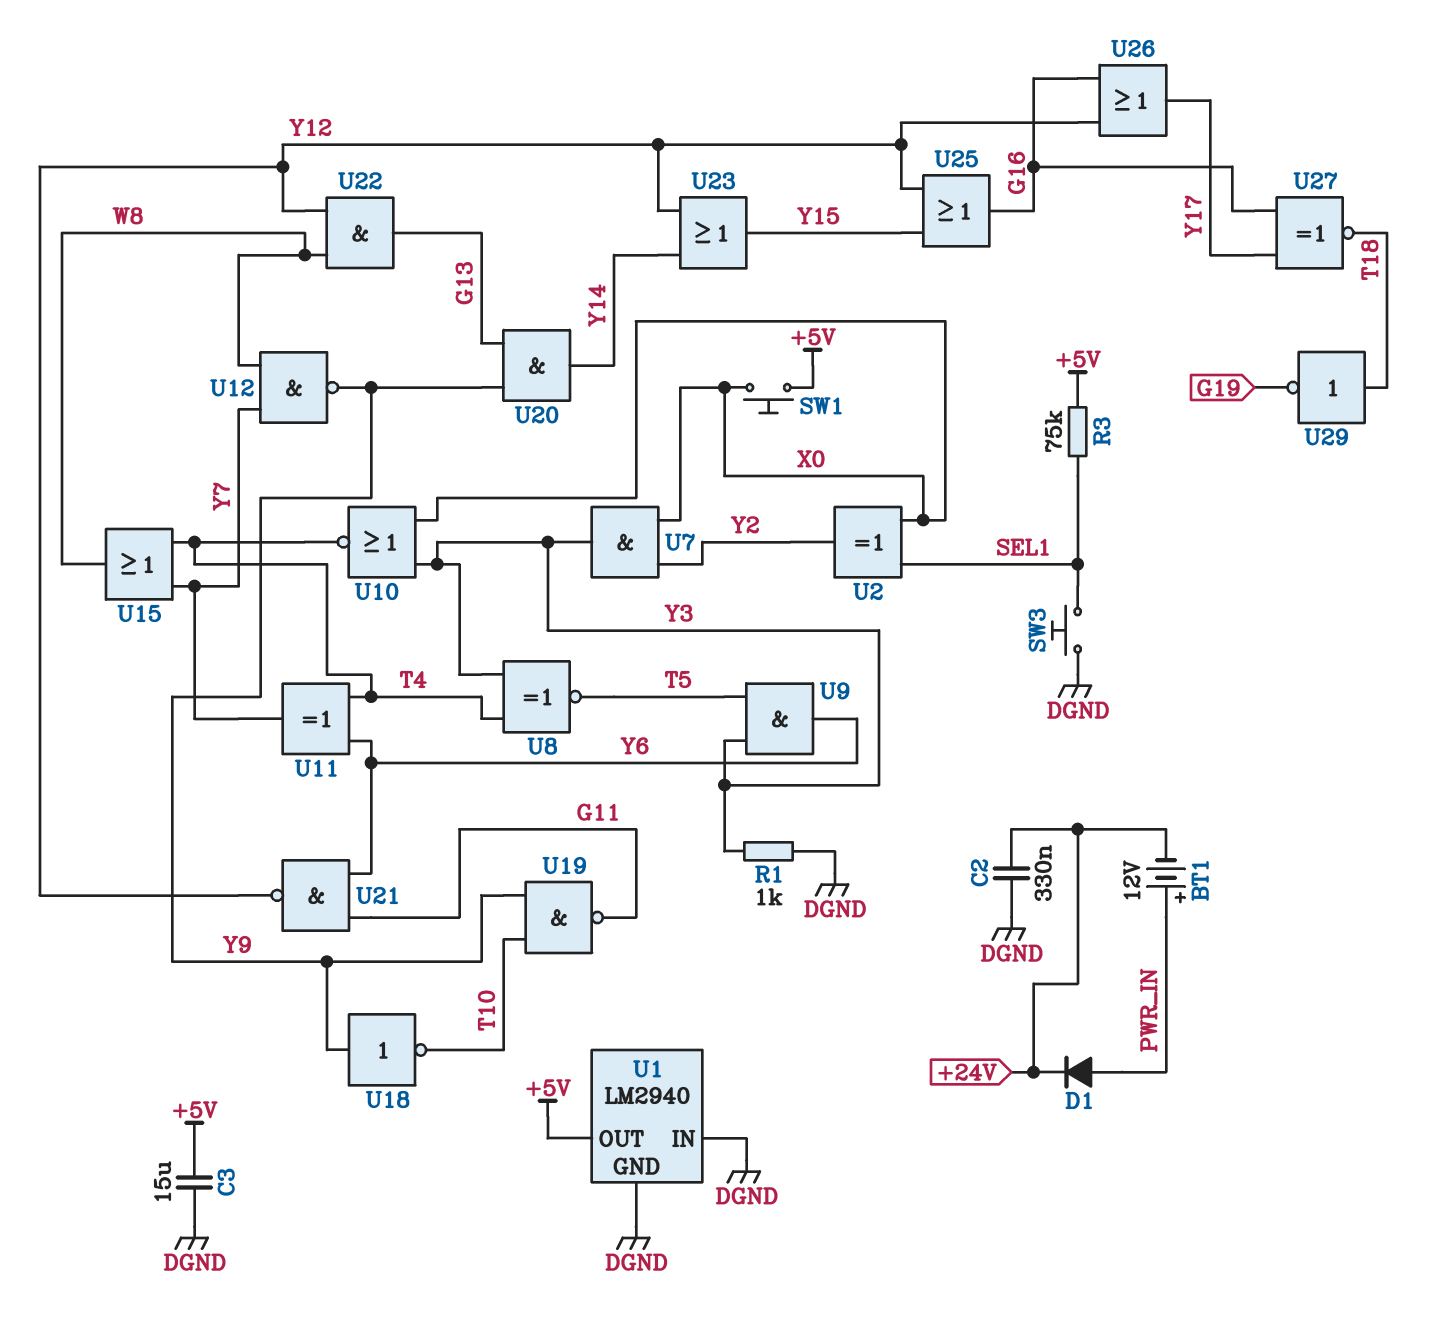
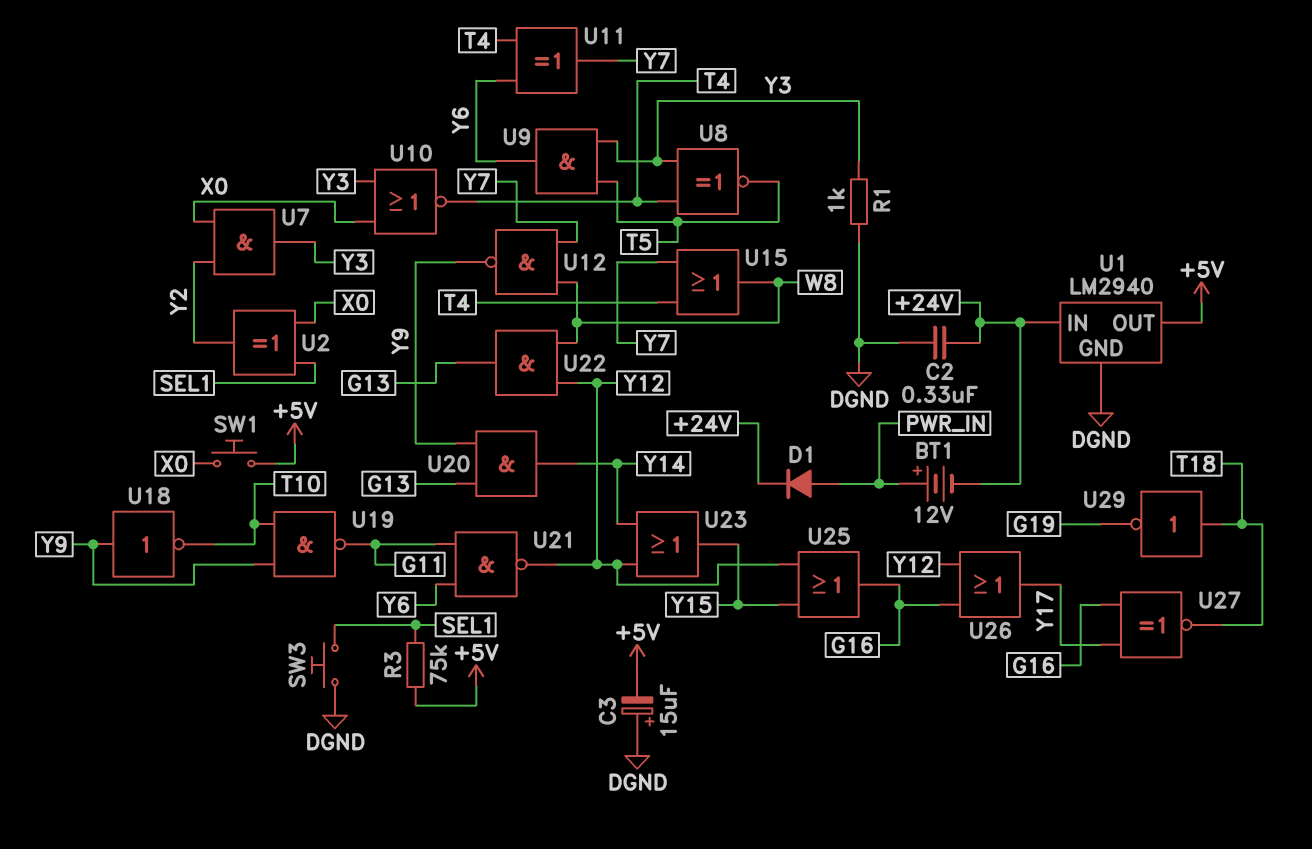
C3: 15uF (+5V, DGND) -> 15uF (plus DGND, minus +5V)
U1 pin IN: DGND -> +24V

